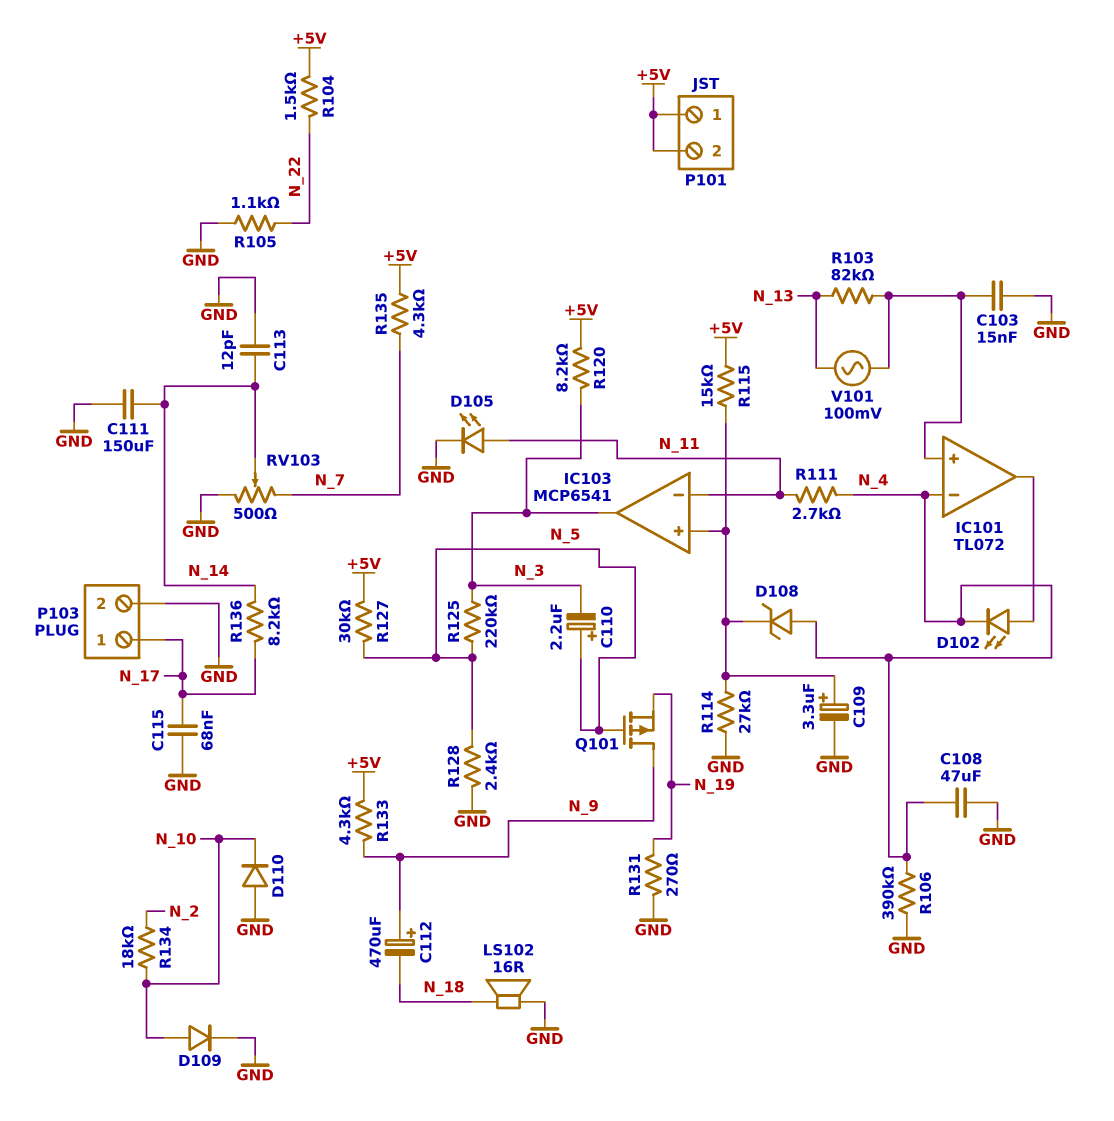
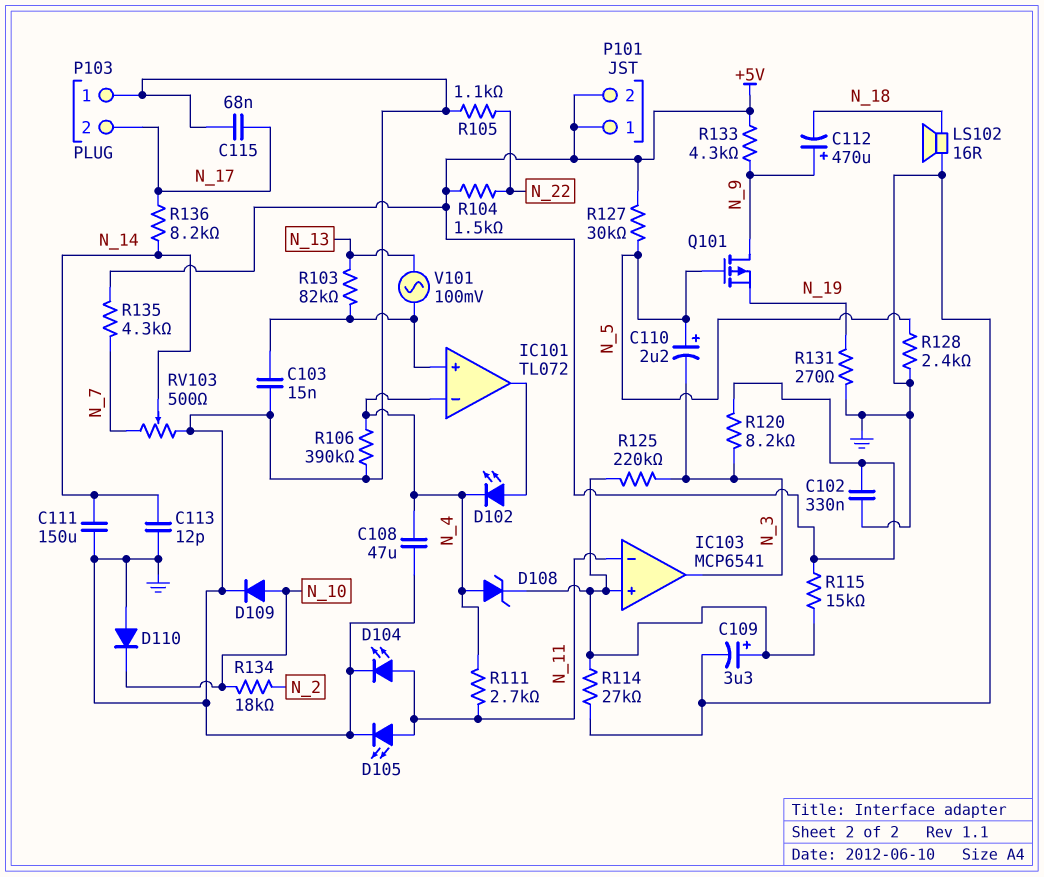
C102: none -> 330nF (+5V, GND)
D104: none -> LED (A N_11, K GND)
P103 pin 1: N_17 -> GND
P103 pin 2: GND -> N_17
R125: 220k (N_3, N_5) -> 220k (IC103/in+, N_3)

